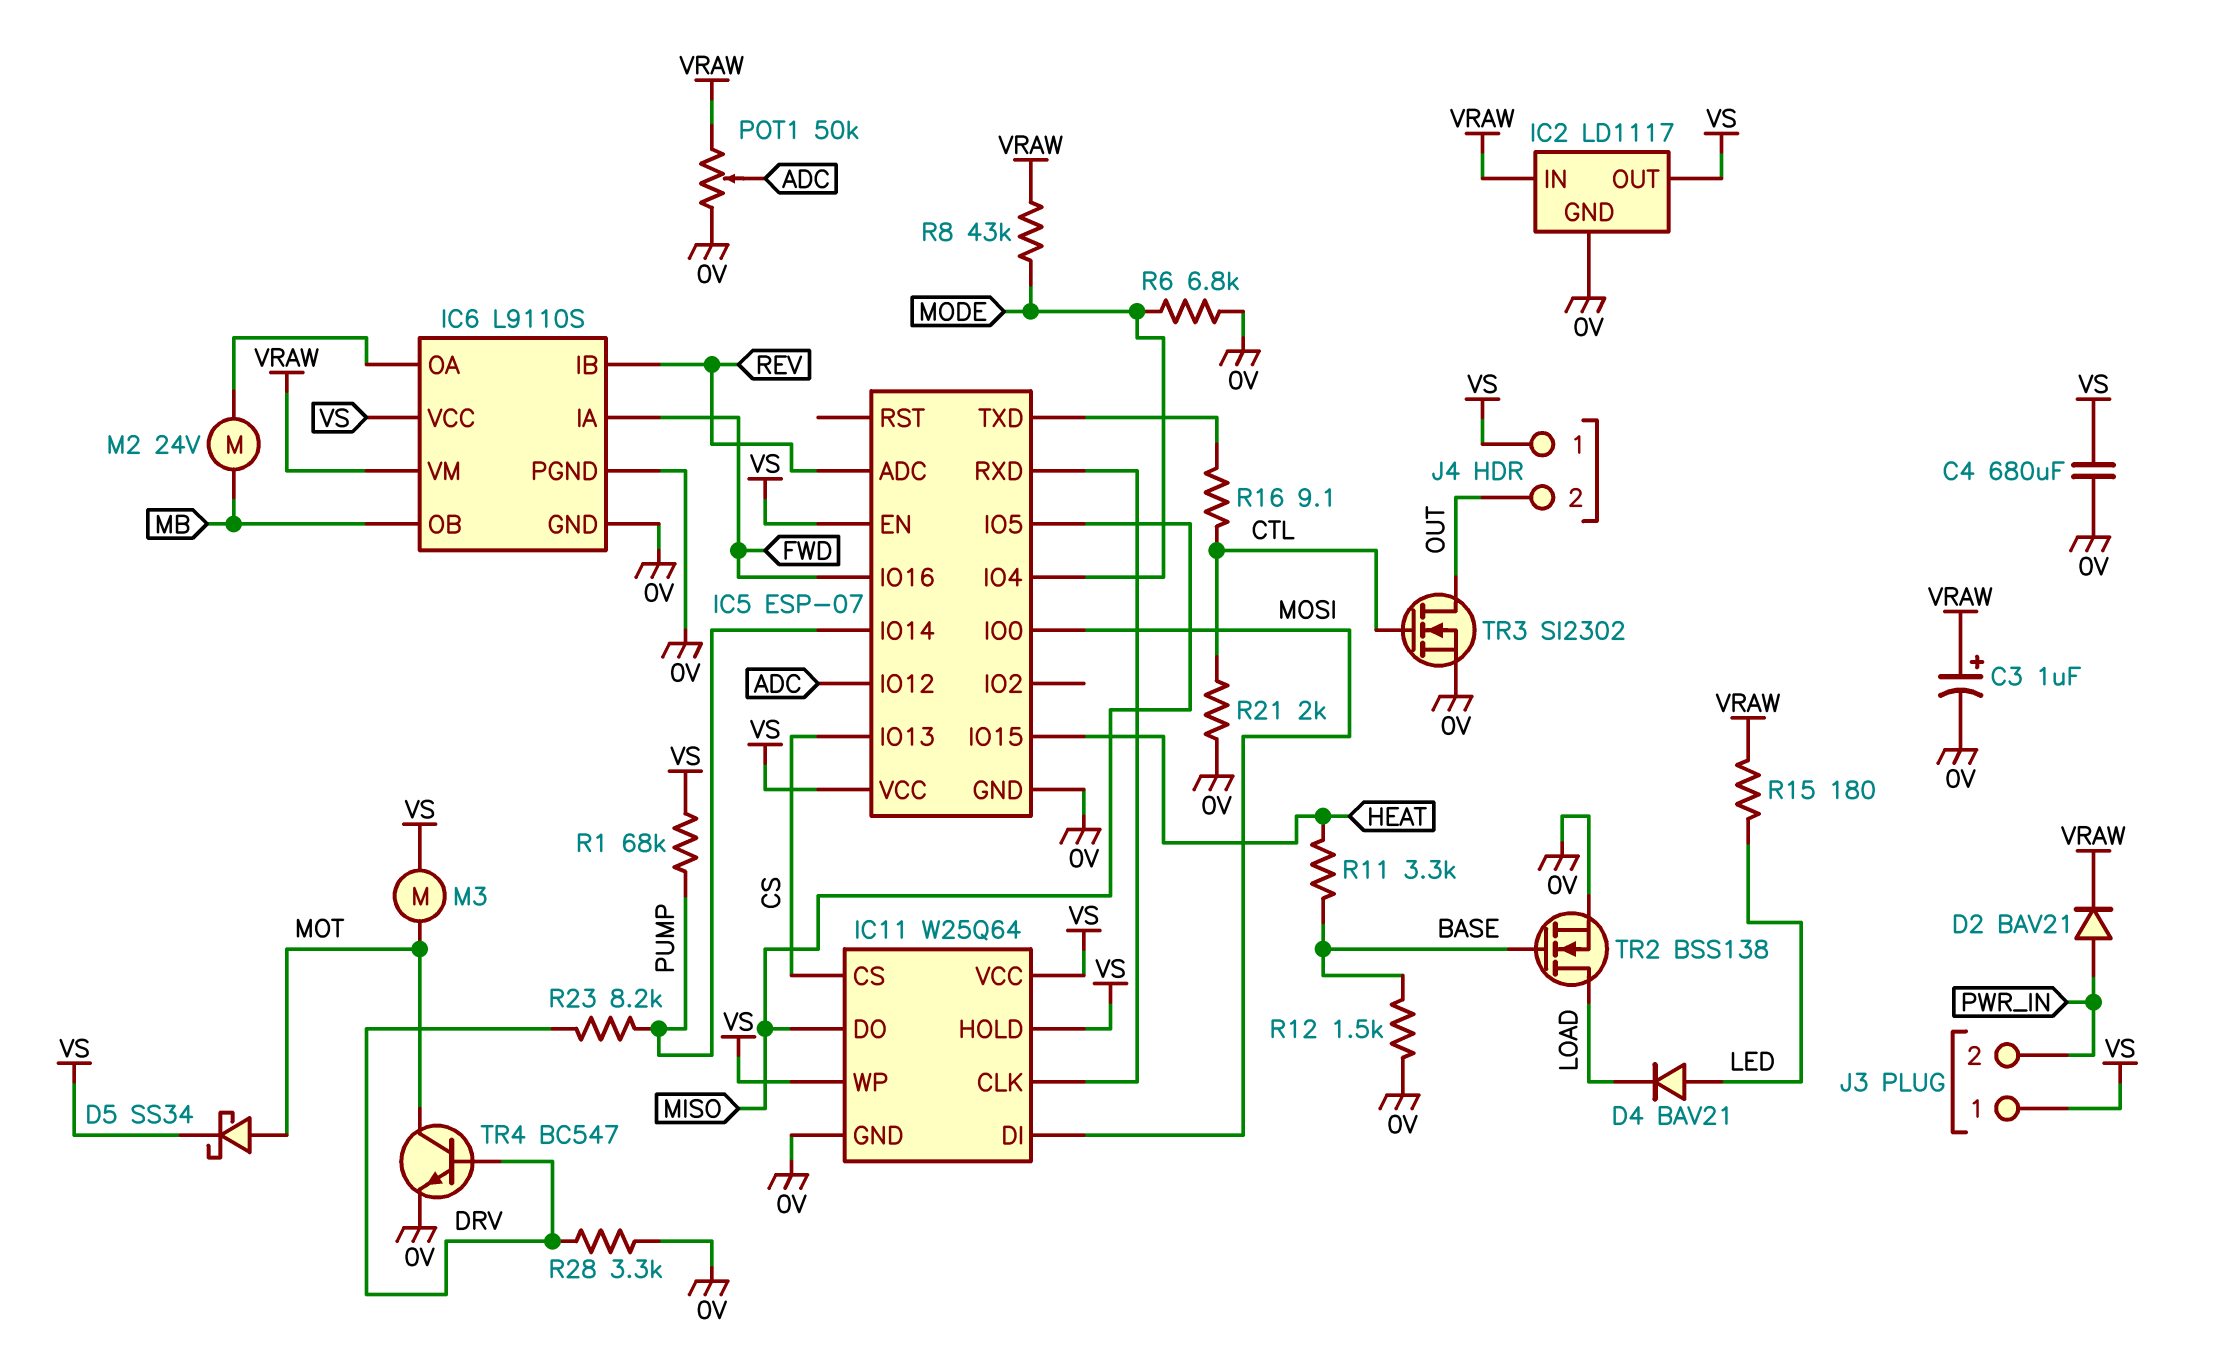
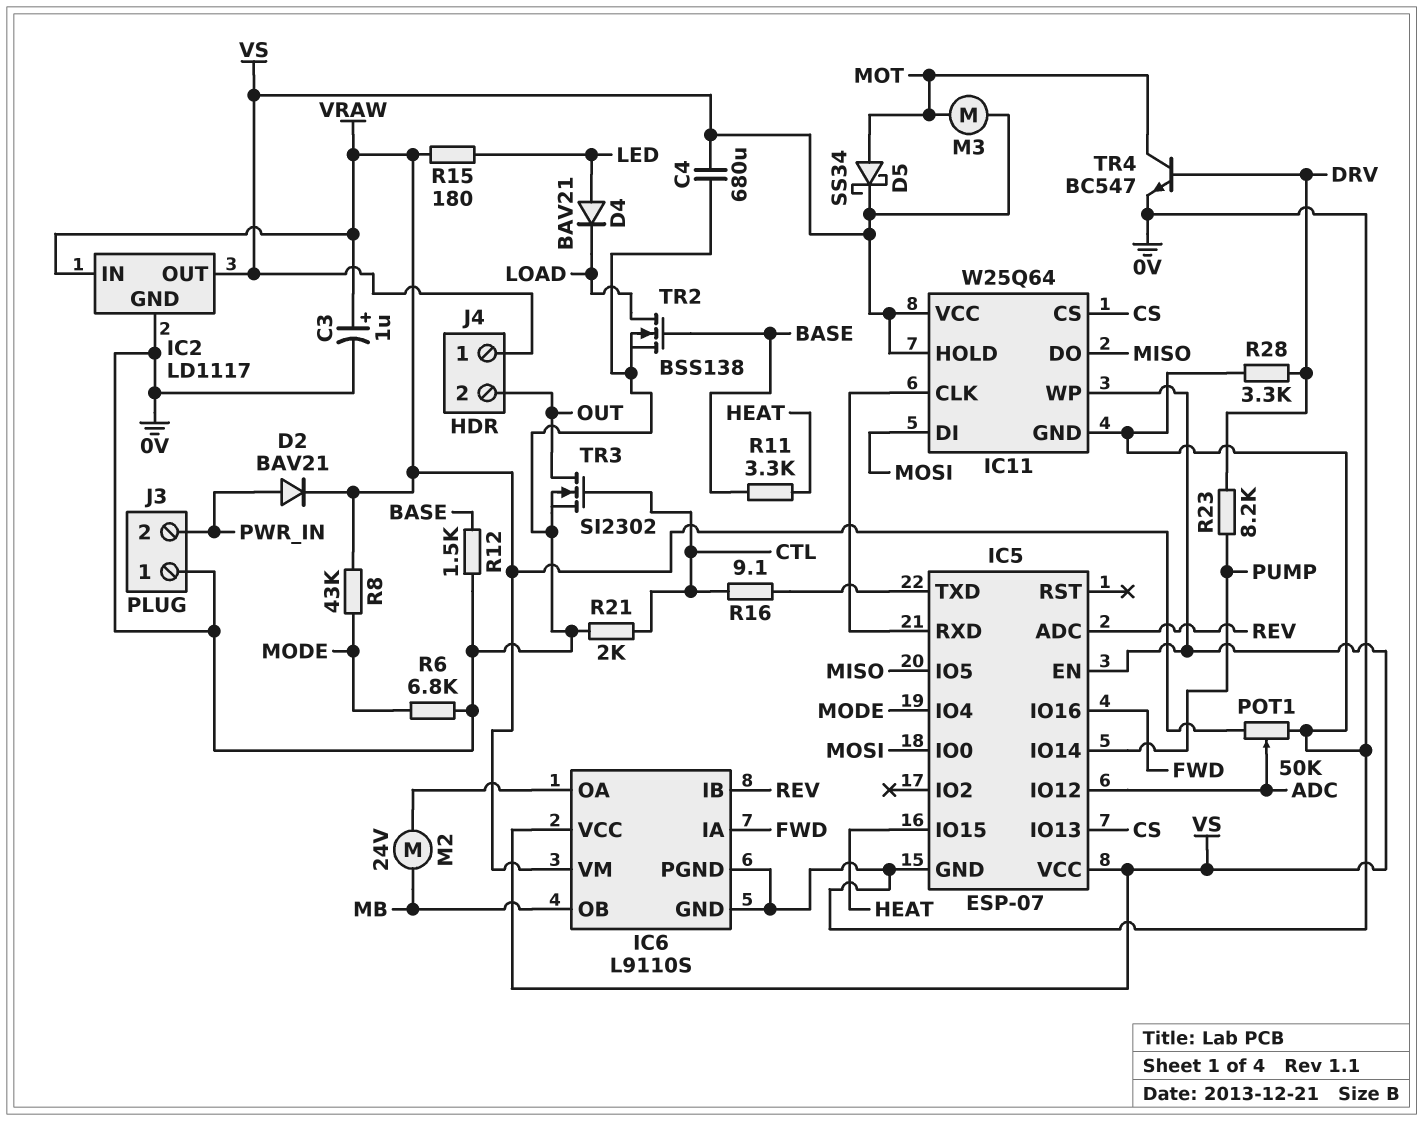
J3 pin 1: VS -> 0V
R1: 68k (PUMP, VS) -> none

